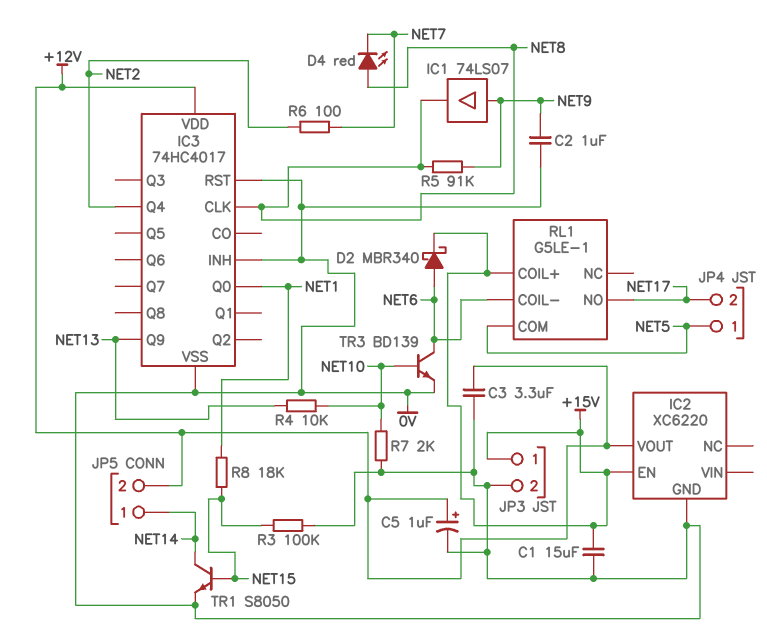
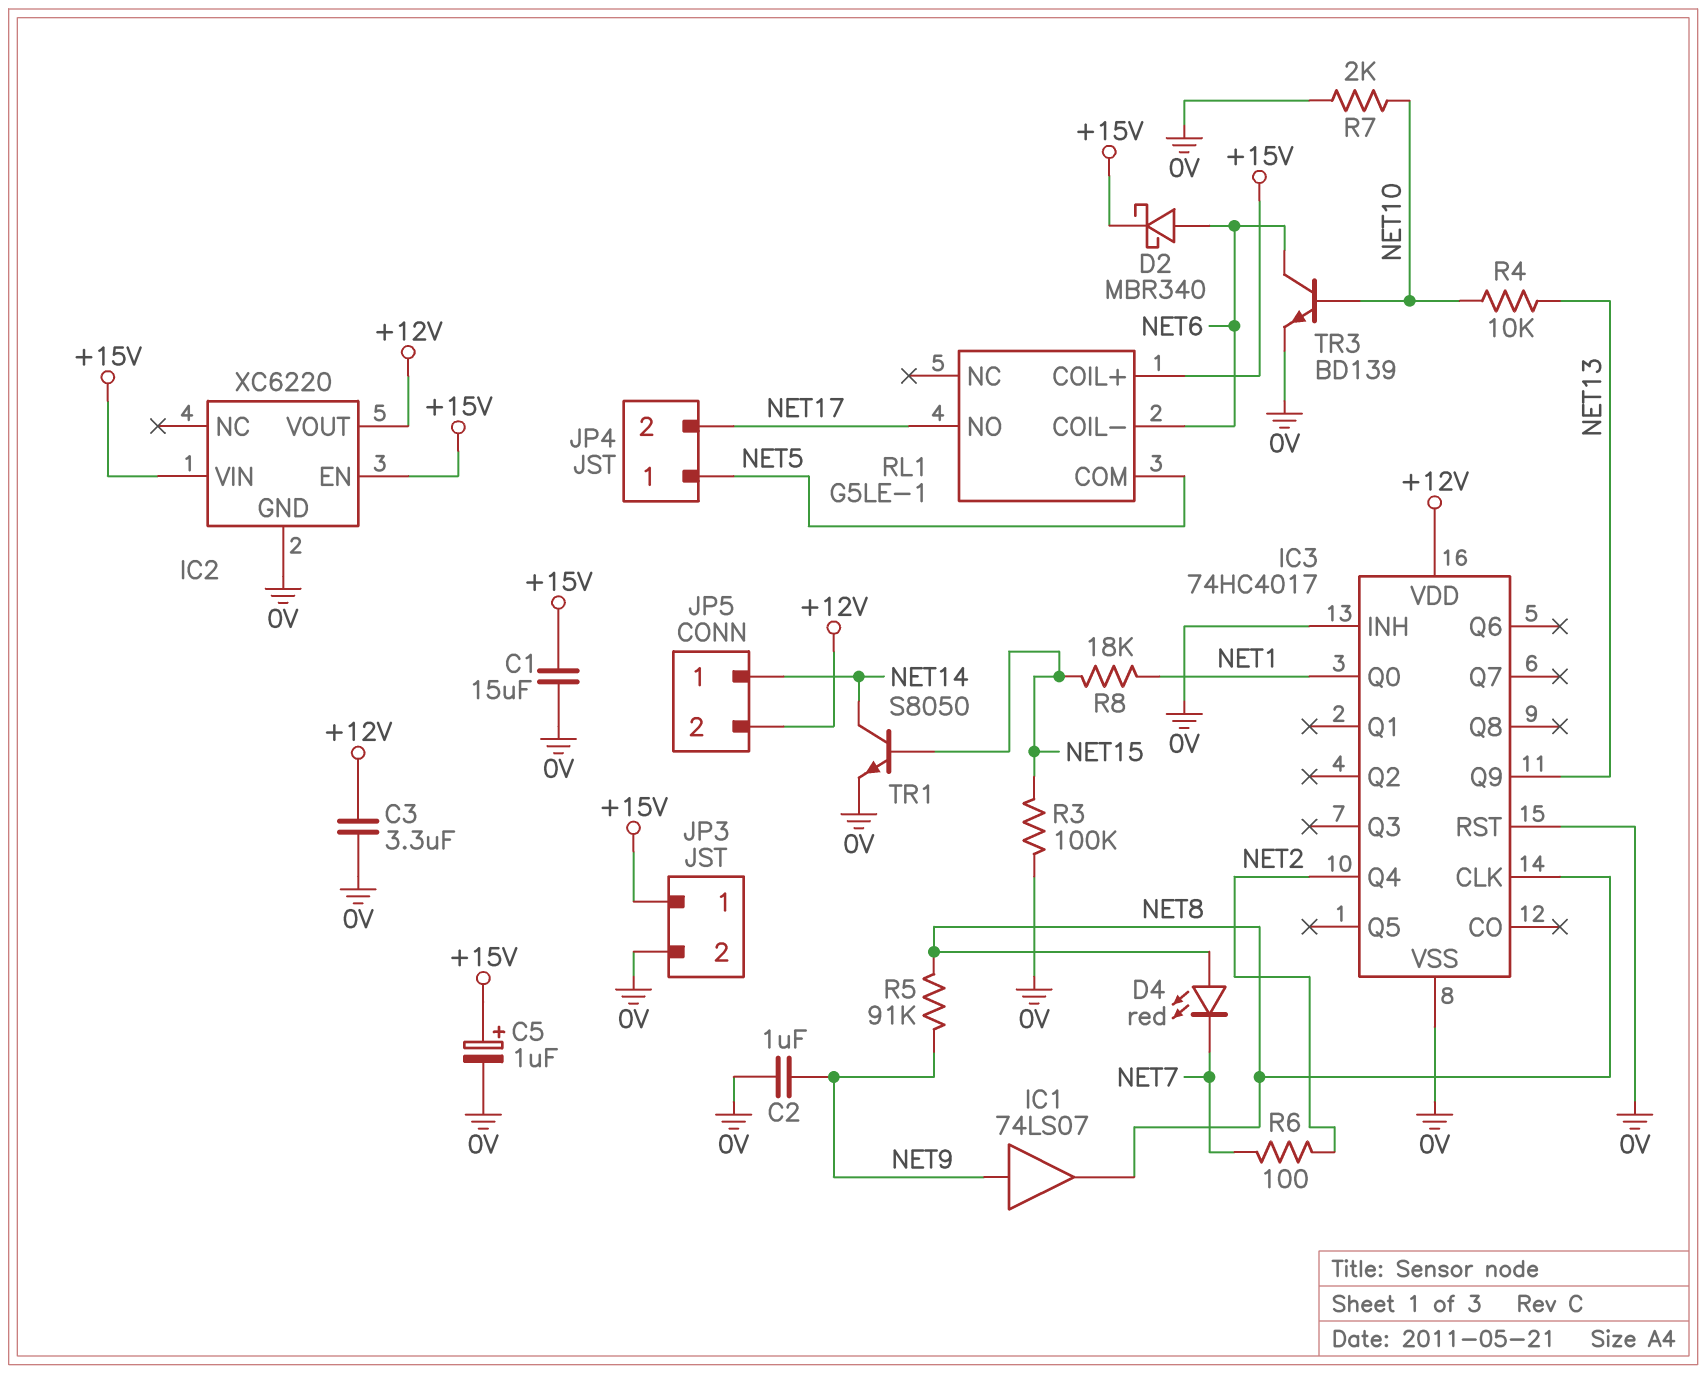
C5: 1uF (plus +12V, minus 0V) -> 1uF (plus +15V, minus 0V)
IC2 pin VIN: none -> +15V

